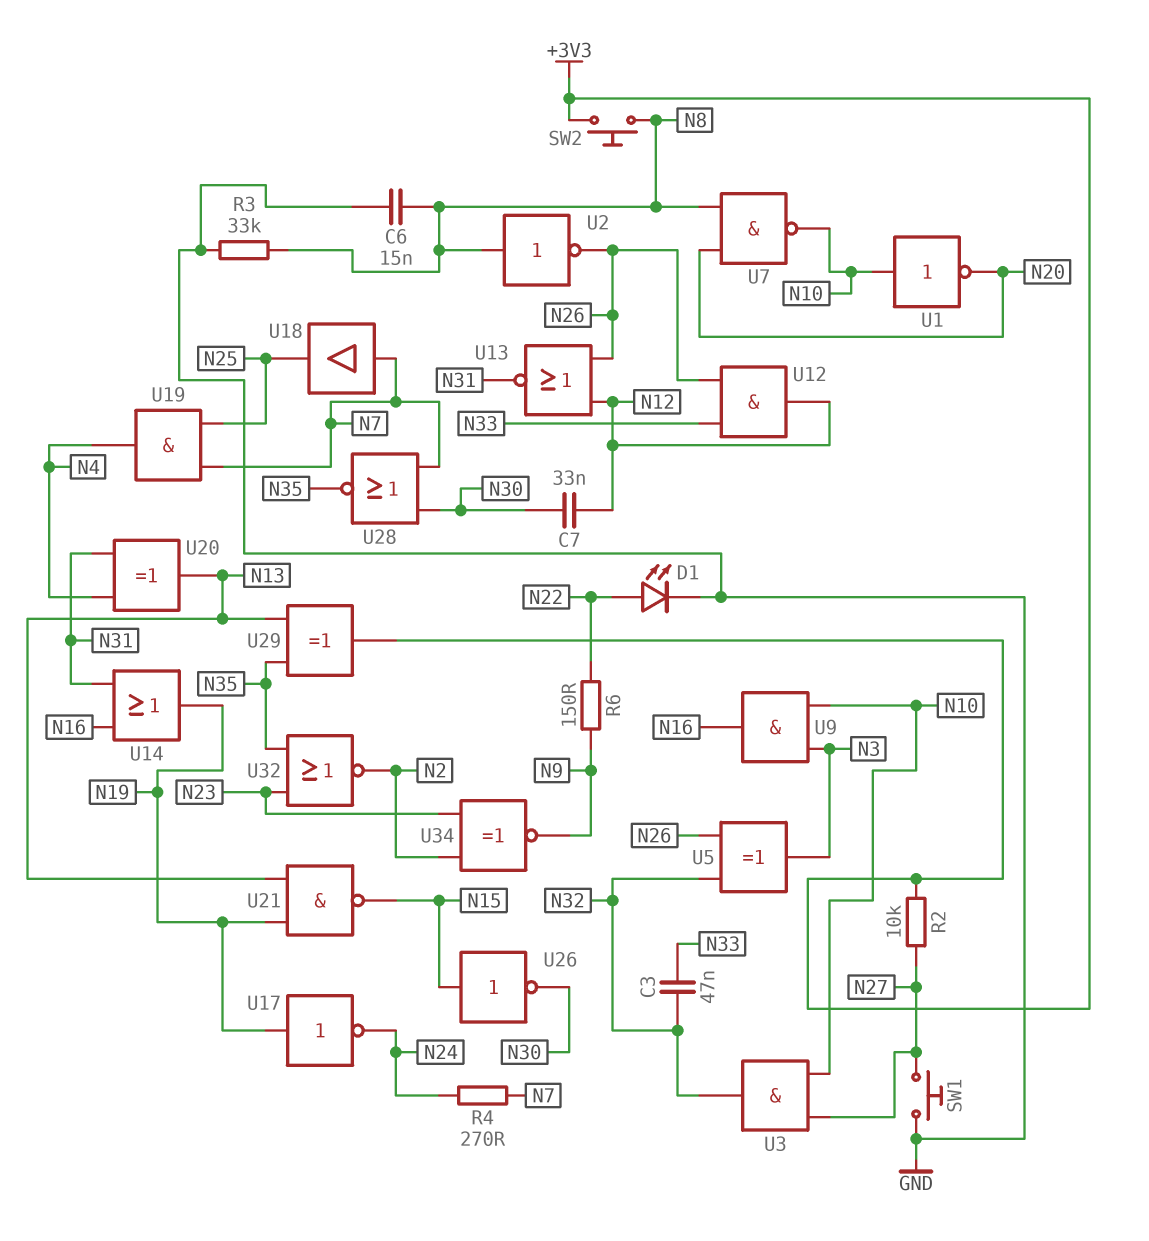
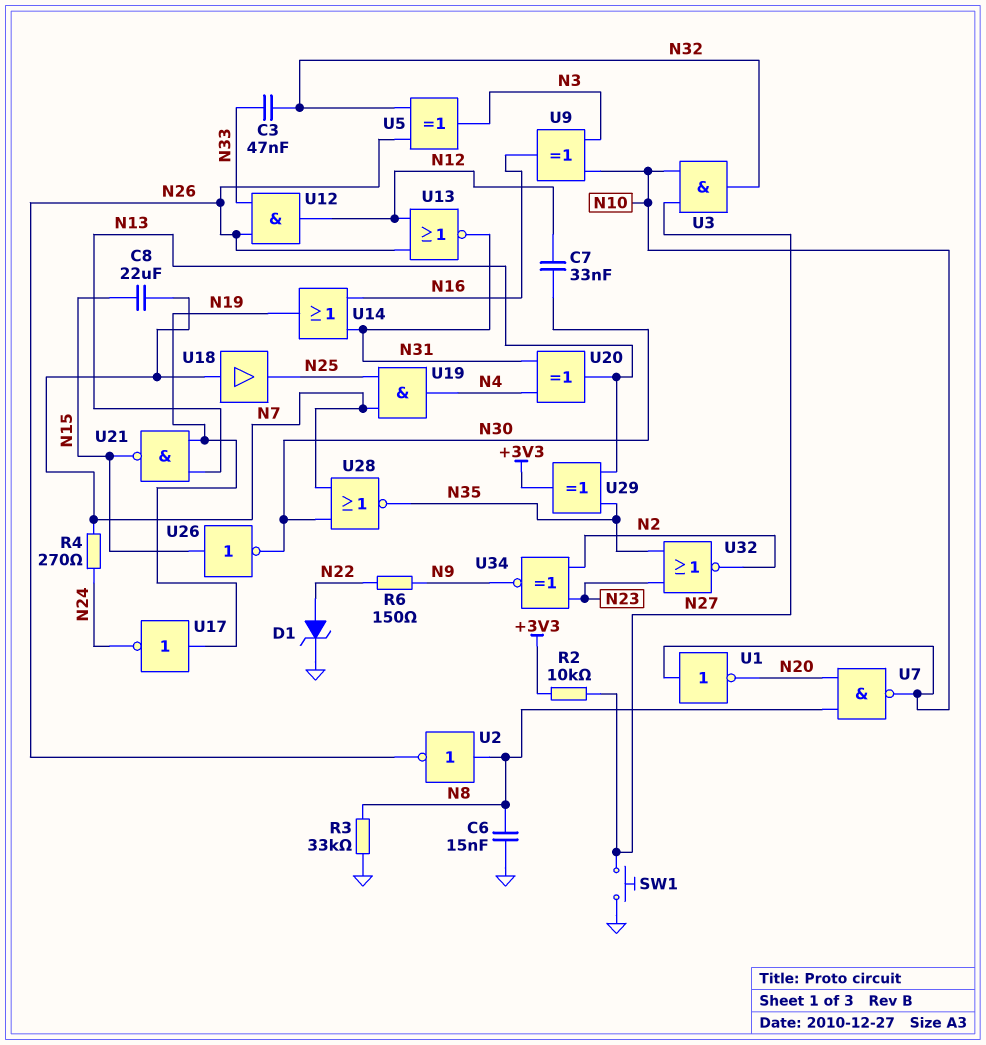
C8: none -> 22uF (N7, N15)
D1: LED (A N22, K GND) -> zener (A N22, K GND)
SW2: button (+3V3, N8) -> none
U9: AND (in N3, in N10, out N16) -> XOR (in N3, in N10, out N16)

